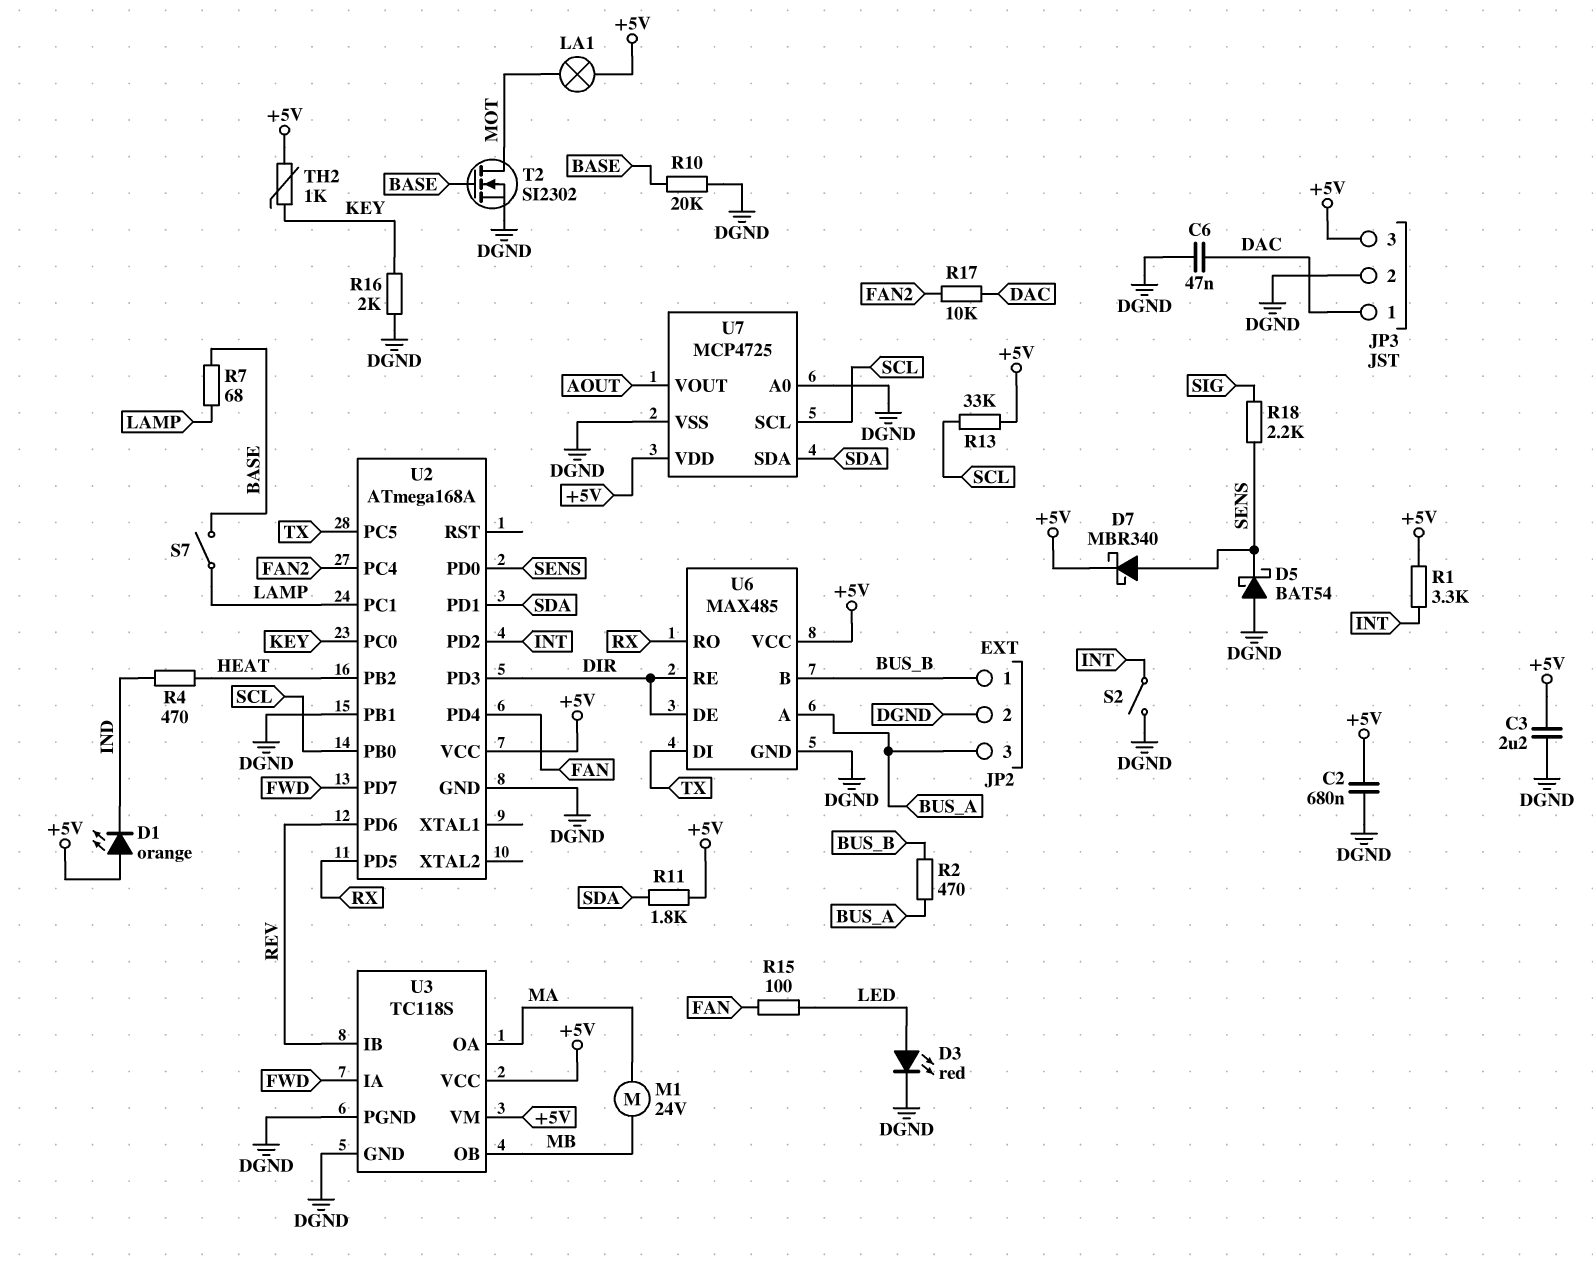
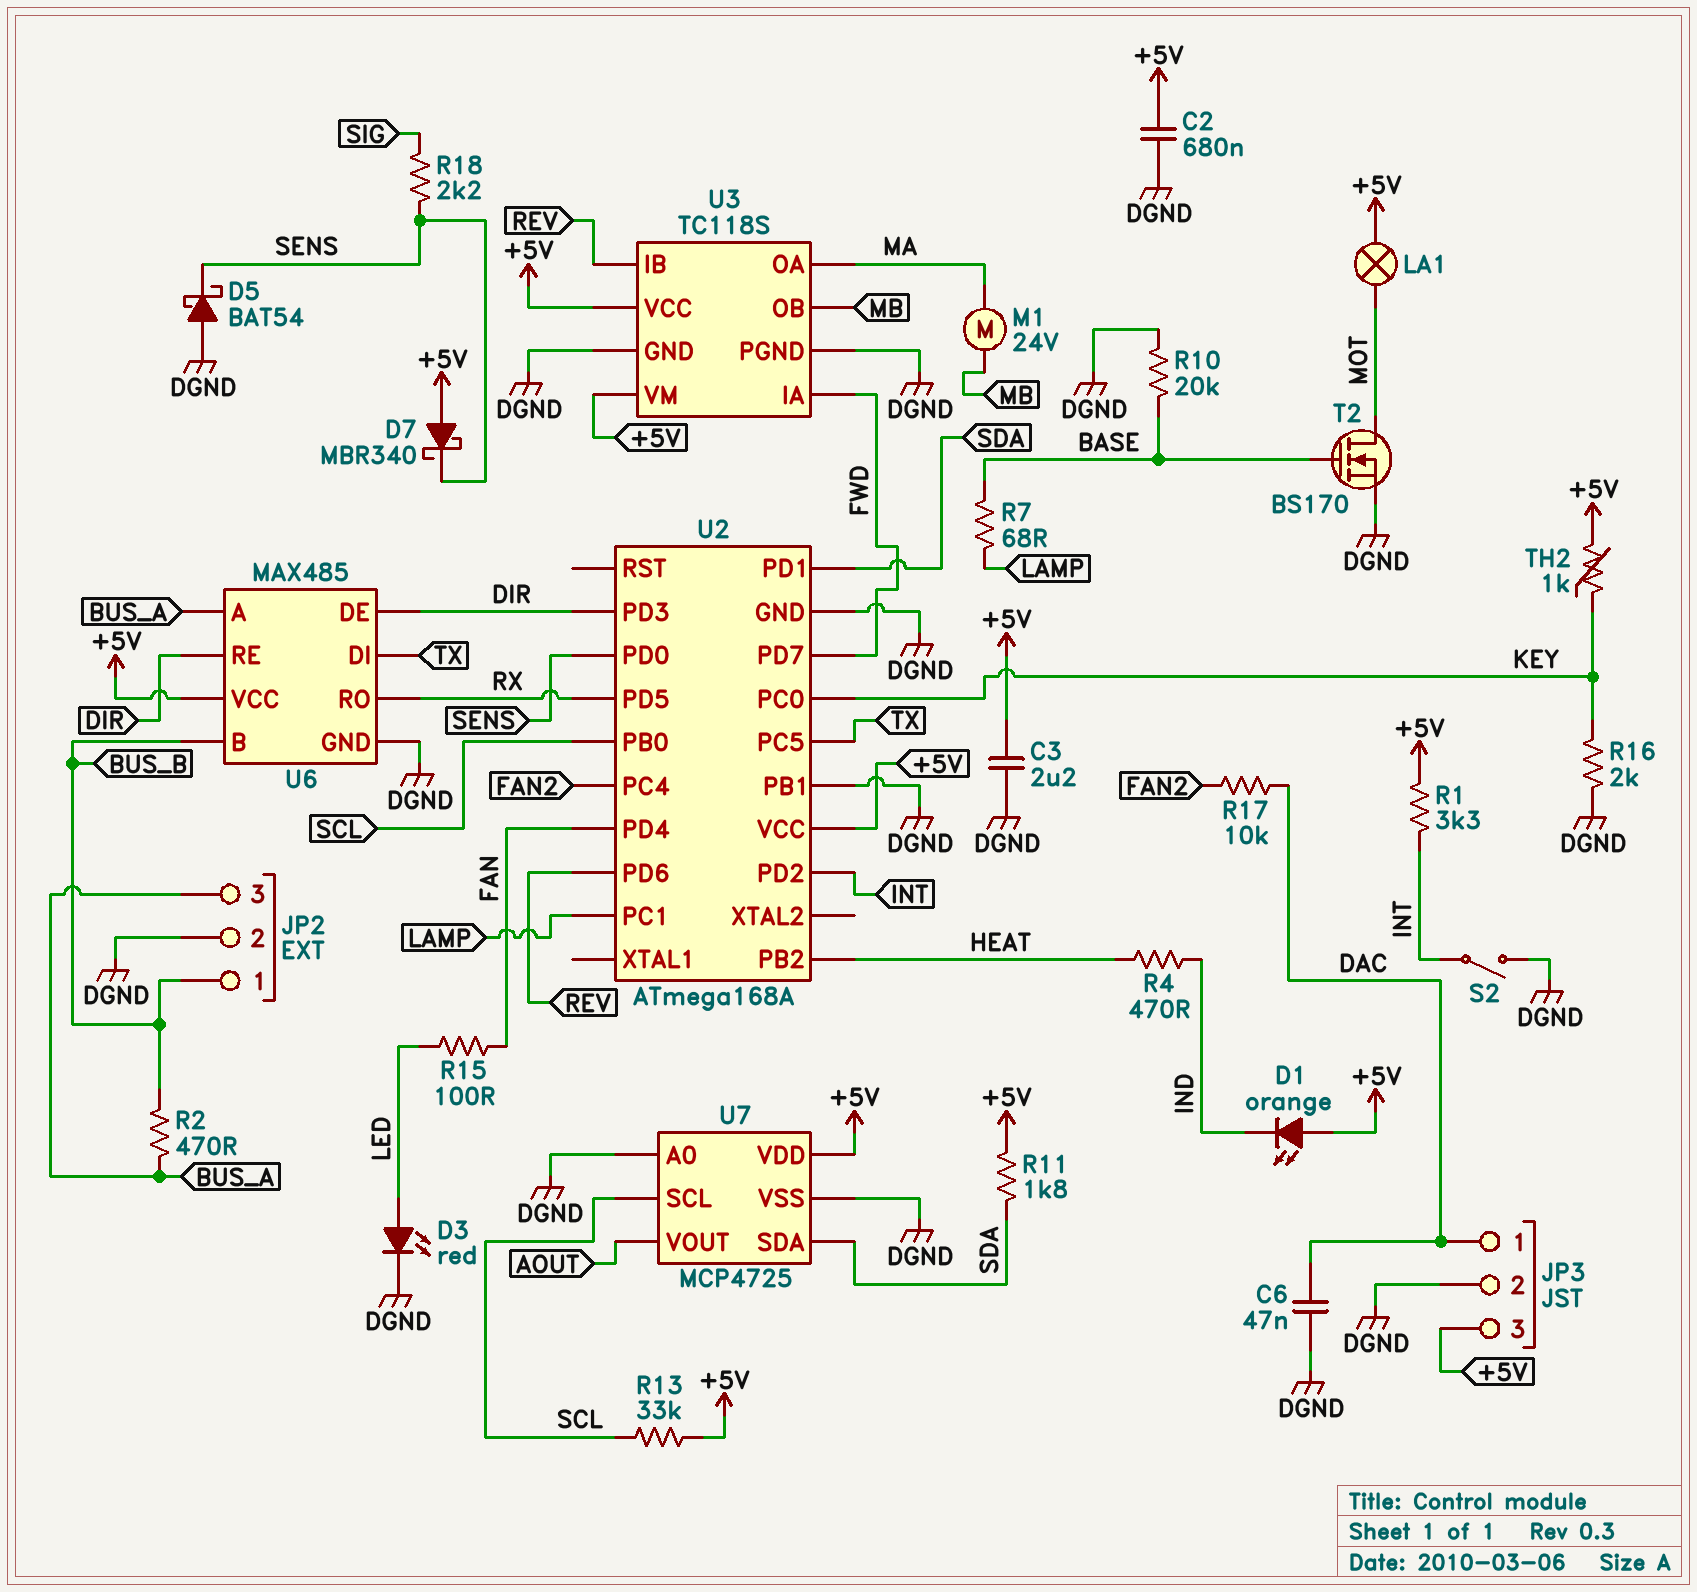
D7: schottky MBR340 (A SENS, K +5V) -> schottky MBR340 (A +5V, K SENS)
S7: switch (BASE, LAMP) -> none
T2: NMOS SI2302 (G BASE, D MOT, S DGND) -> NMOS BS170 (G BASE, D MOT, S DGND)

